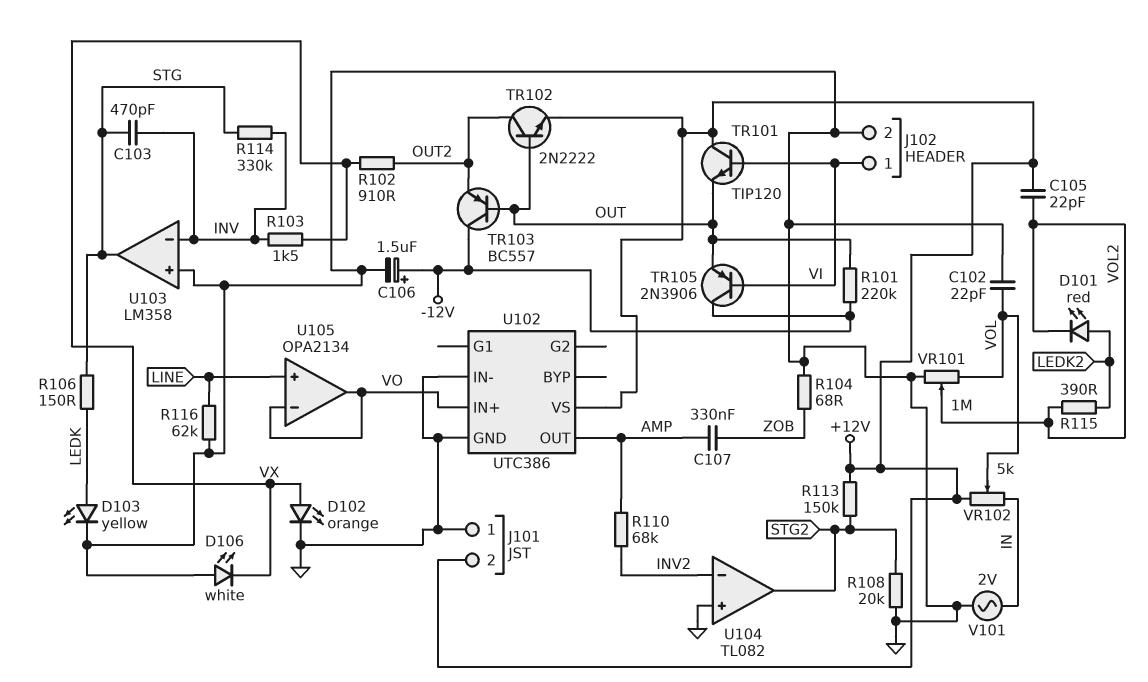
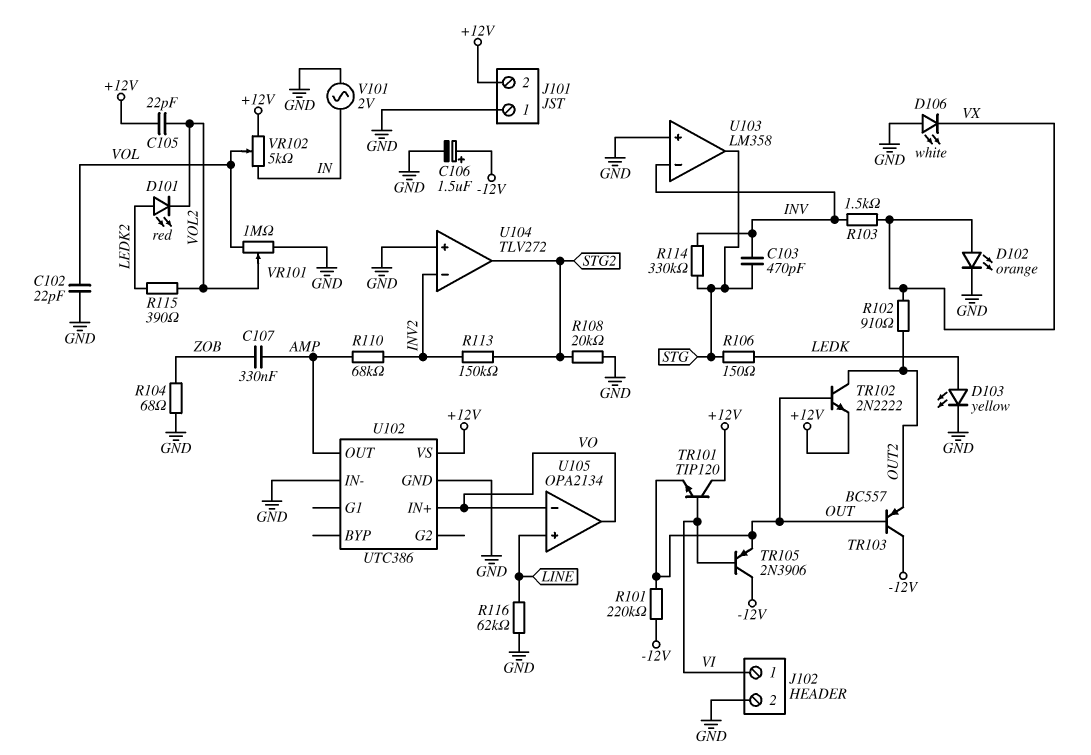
R113: 150k (+12V, STG2) -> 150k (INV2, STG2)
U104: TL082 -> TLV272

